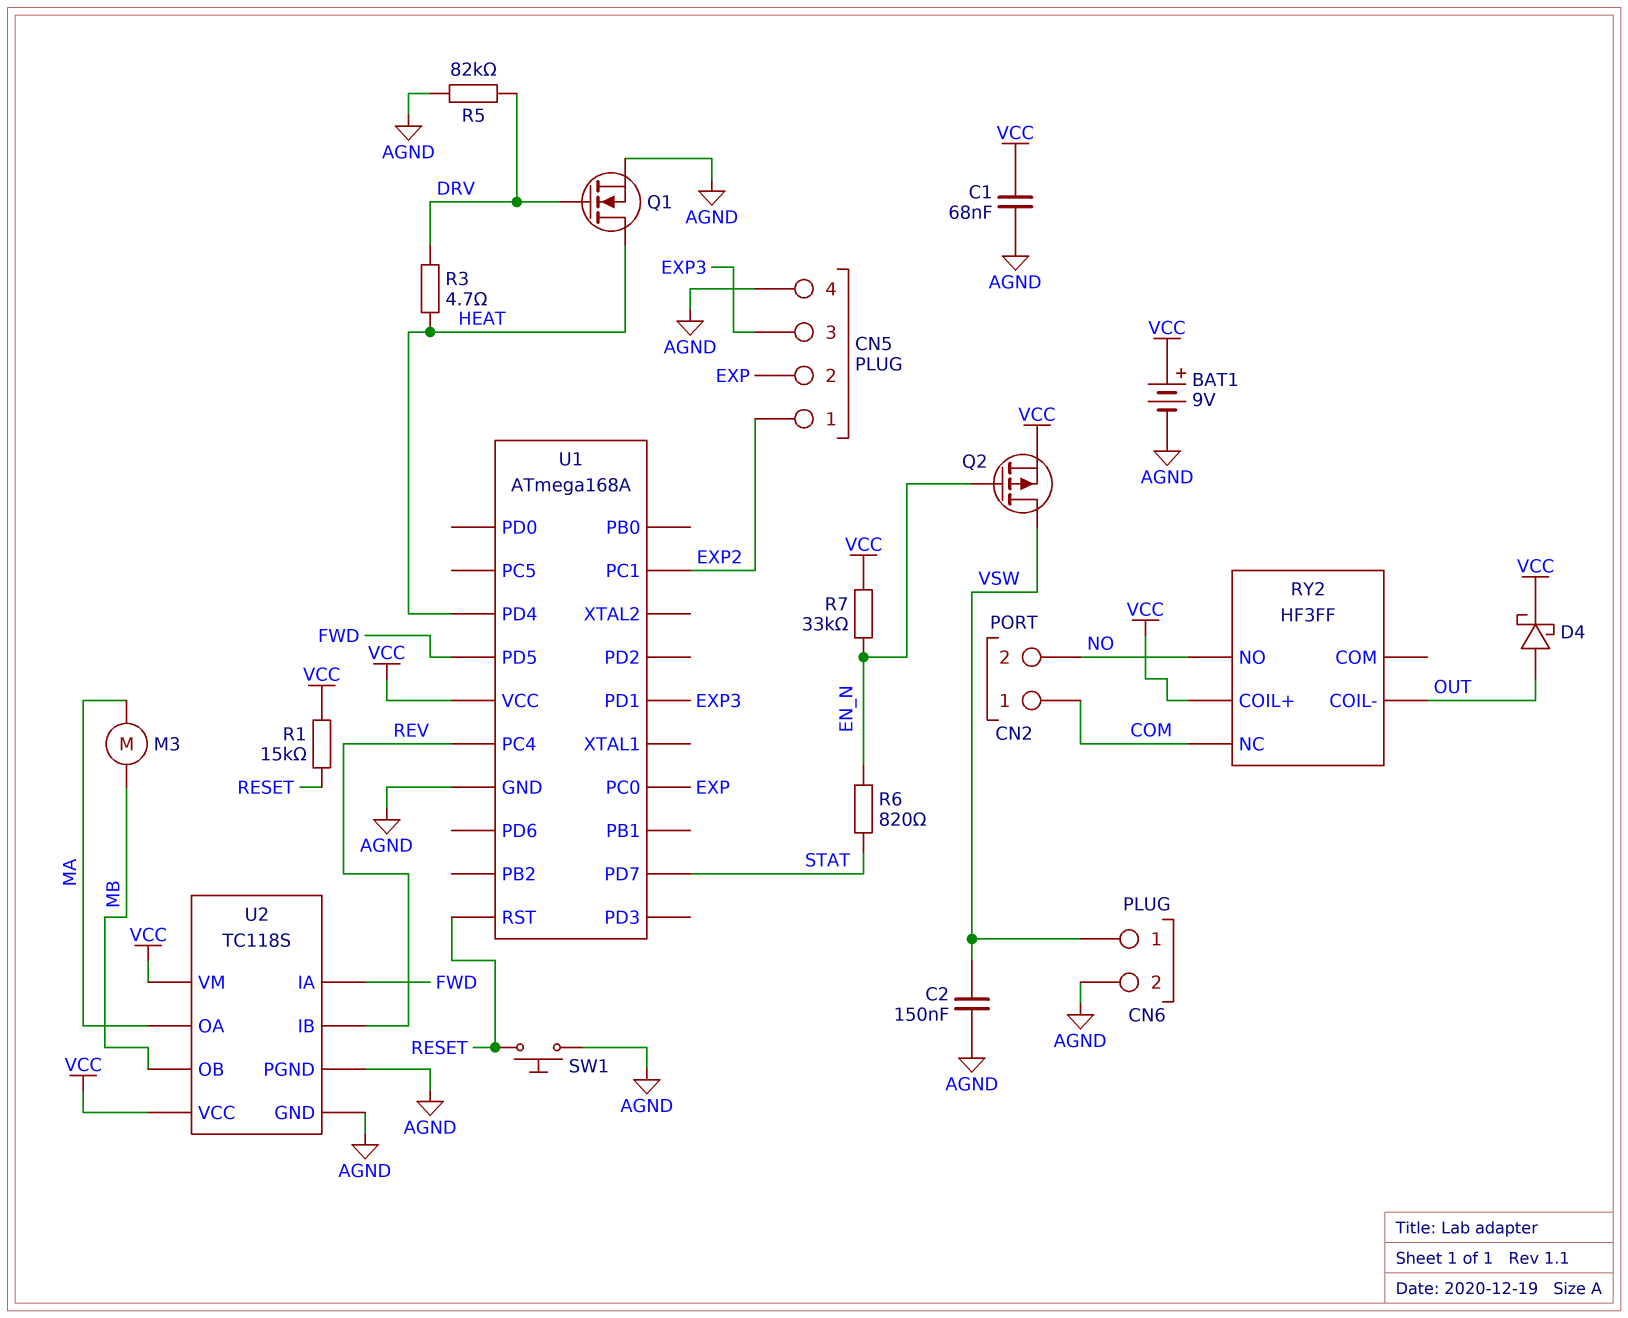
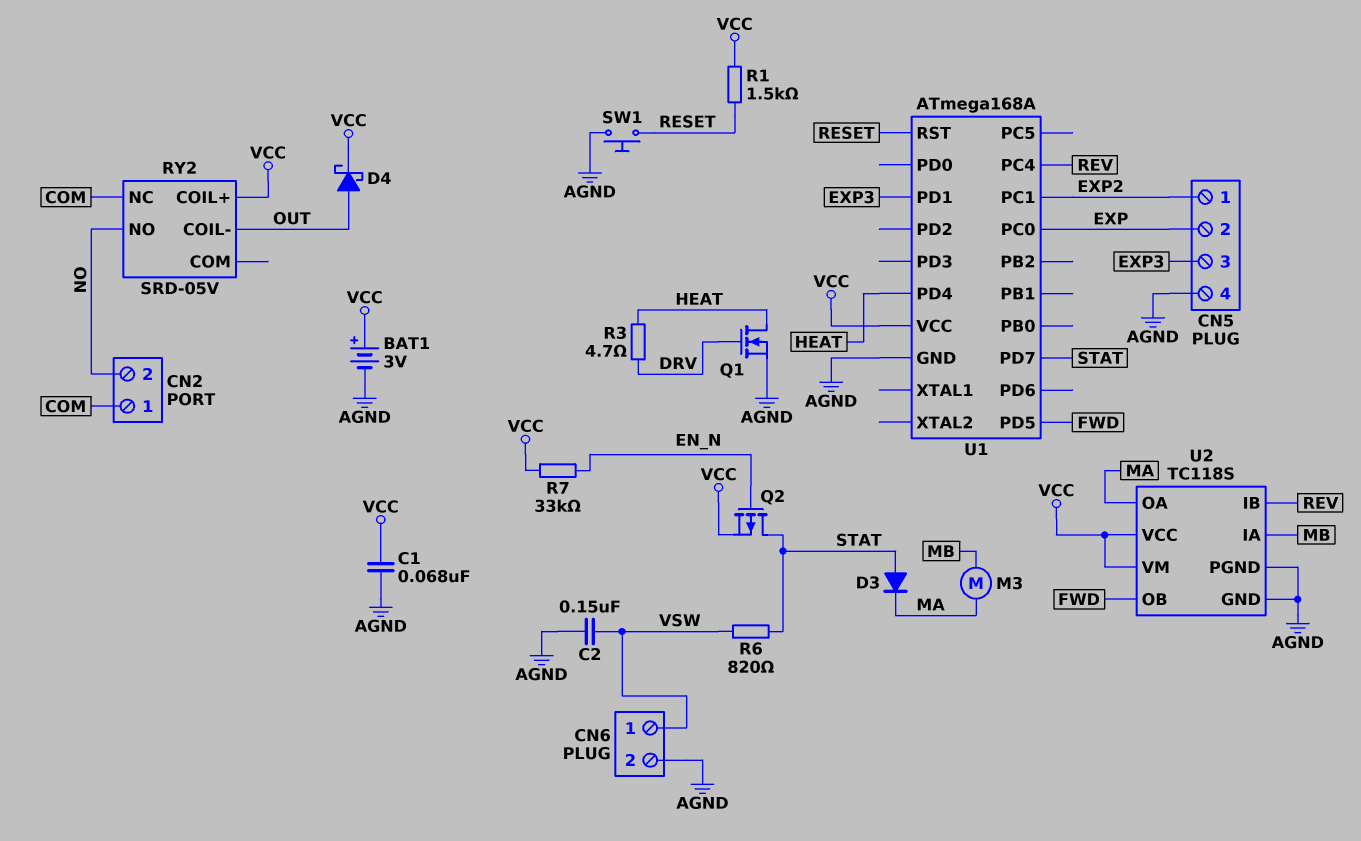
BAT1: 9V (plus VCC, minus AGND) -> 3V (plus VCC, minus AGND)
D3: none -> diode (A STAT, K MA)
Q2: PMOS (G EN_N, D VSW, S VCC) -> PMOS (G EN_N, D STAT, S VCC)
R1: 15k (RESET, VCC) -> 1.5k (RESET, VCC)
R5: 82k (AGND, DRV) -> none
R6: 820 (EN_N, STAT) -> 820 (STAT, VSW)
RY2: HF3FF -> SRD-05V
U2 pin IA: FWD -> MB
U2 pin OB: MB -> FWD

